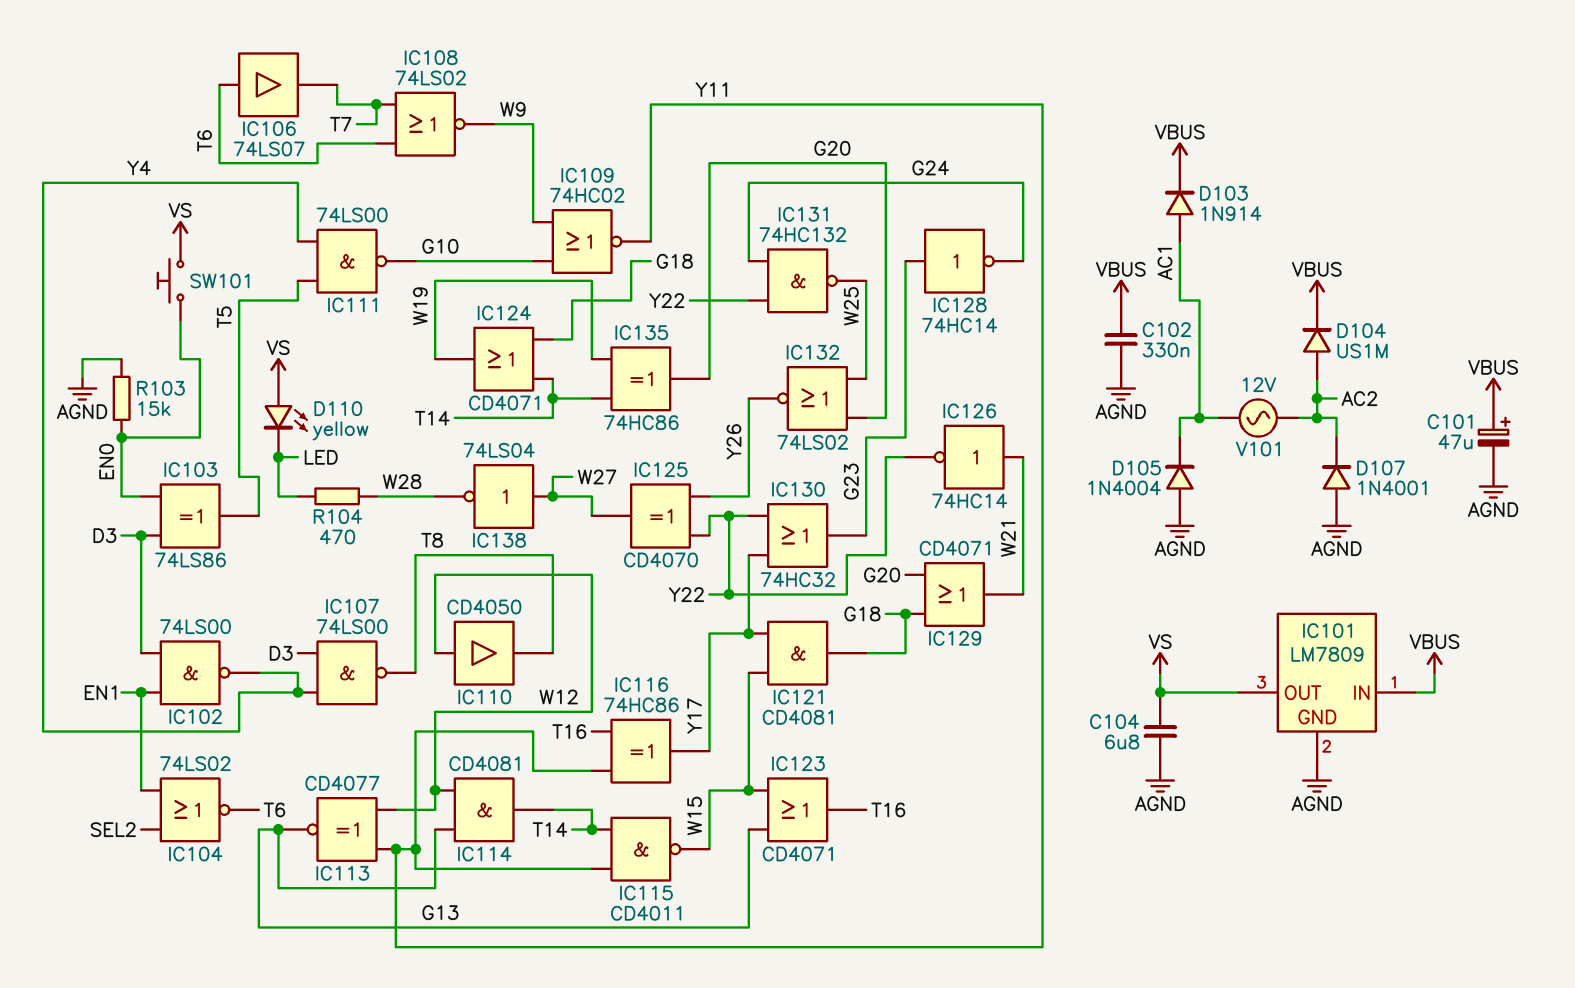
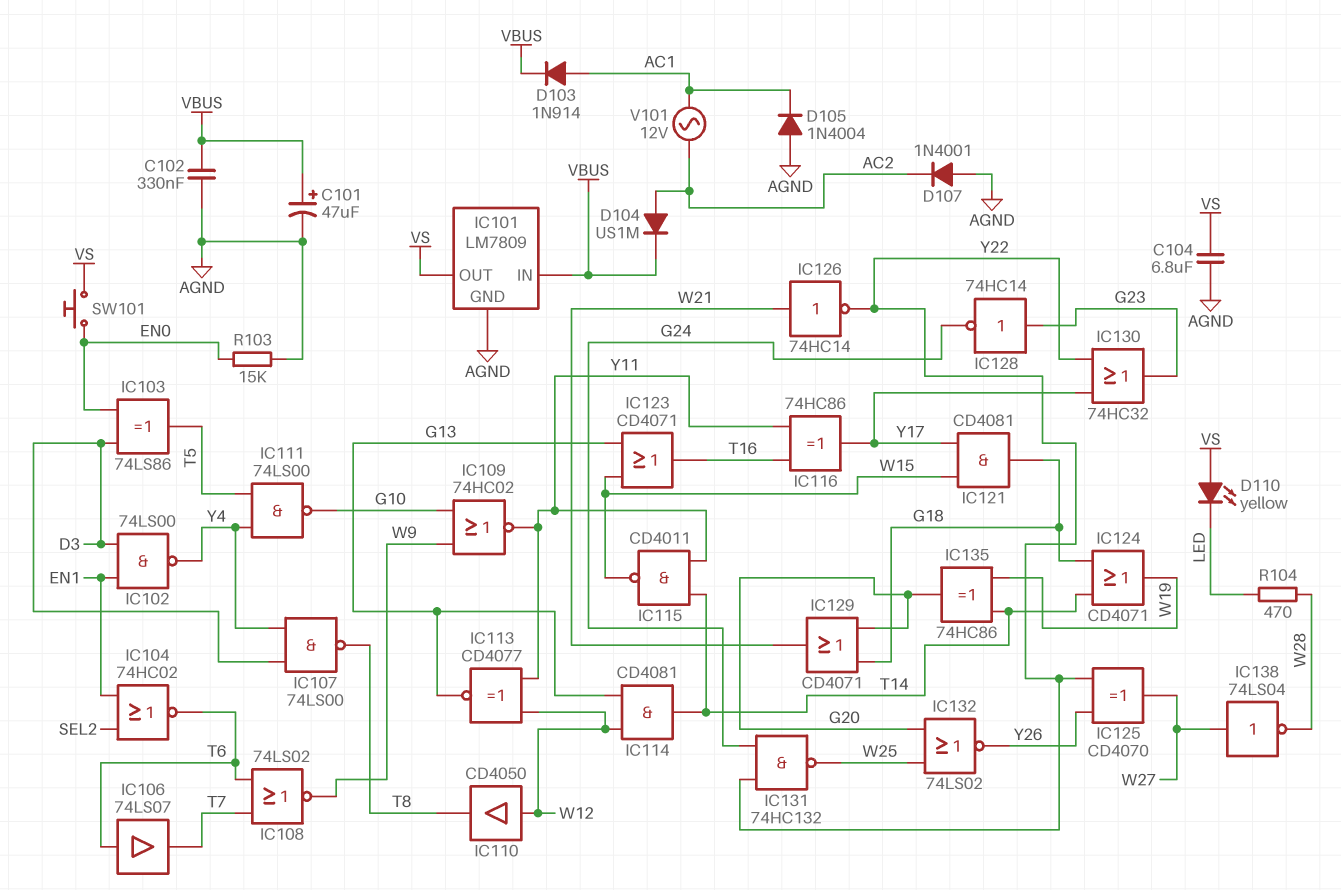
IC104: NOR 74LS02 (in EN1, in SEL2, out T6) -> NOR 74HC02 (in EN1, in SEL2, out T6)

